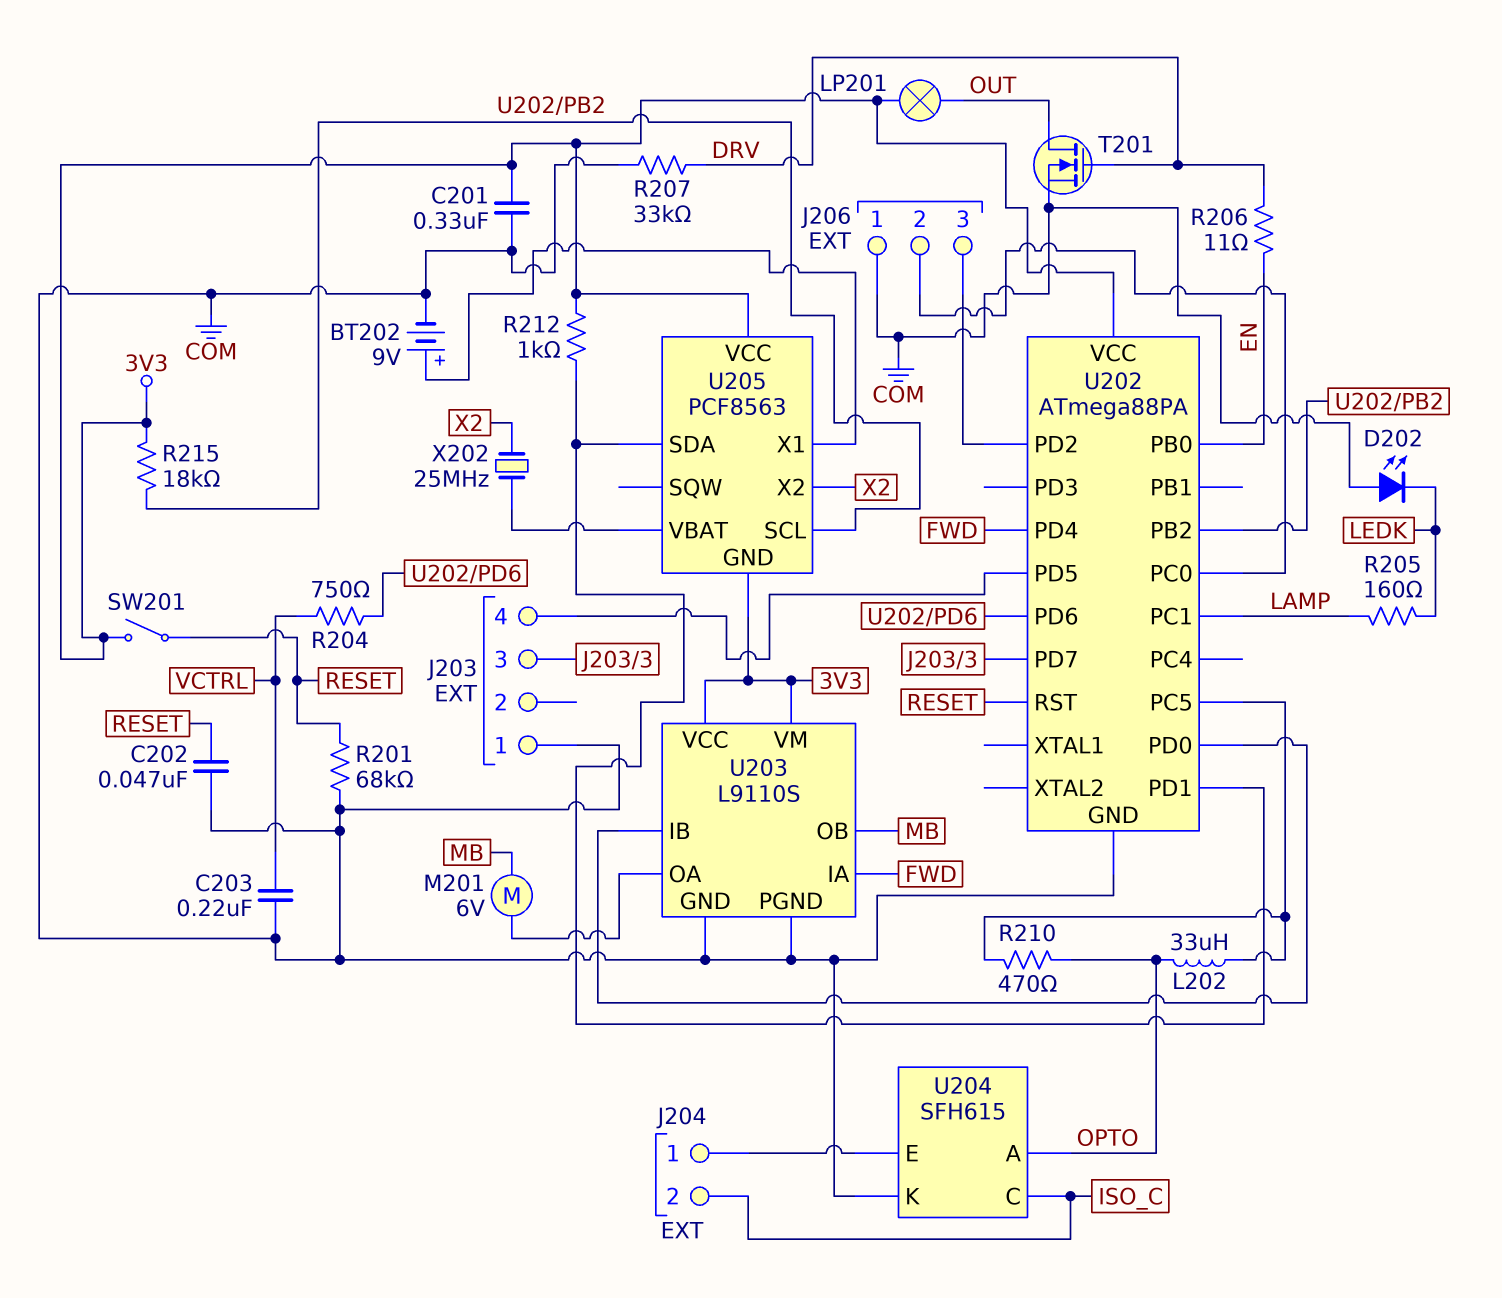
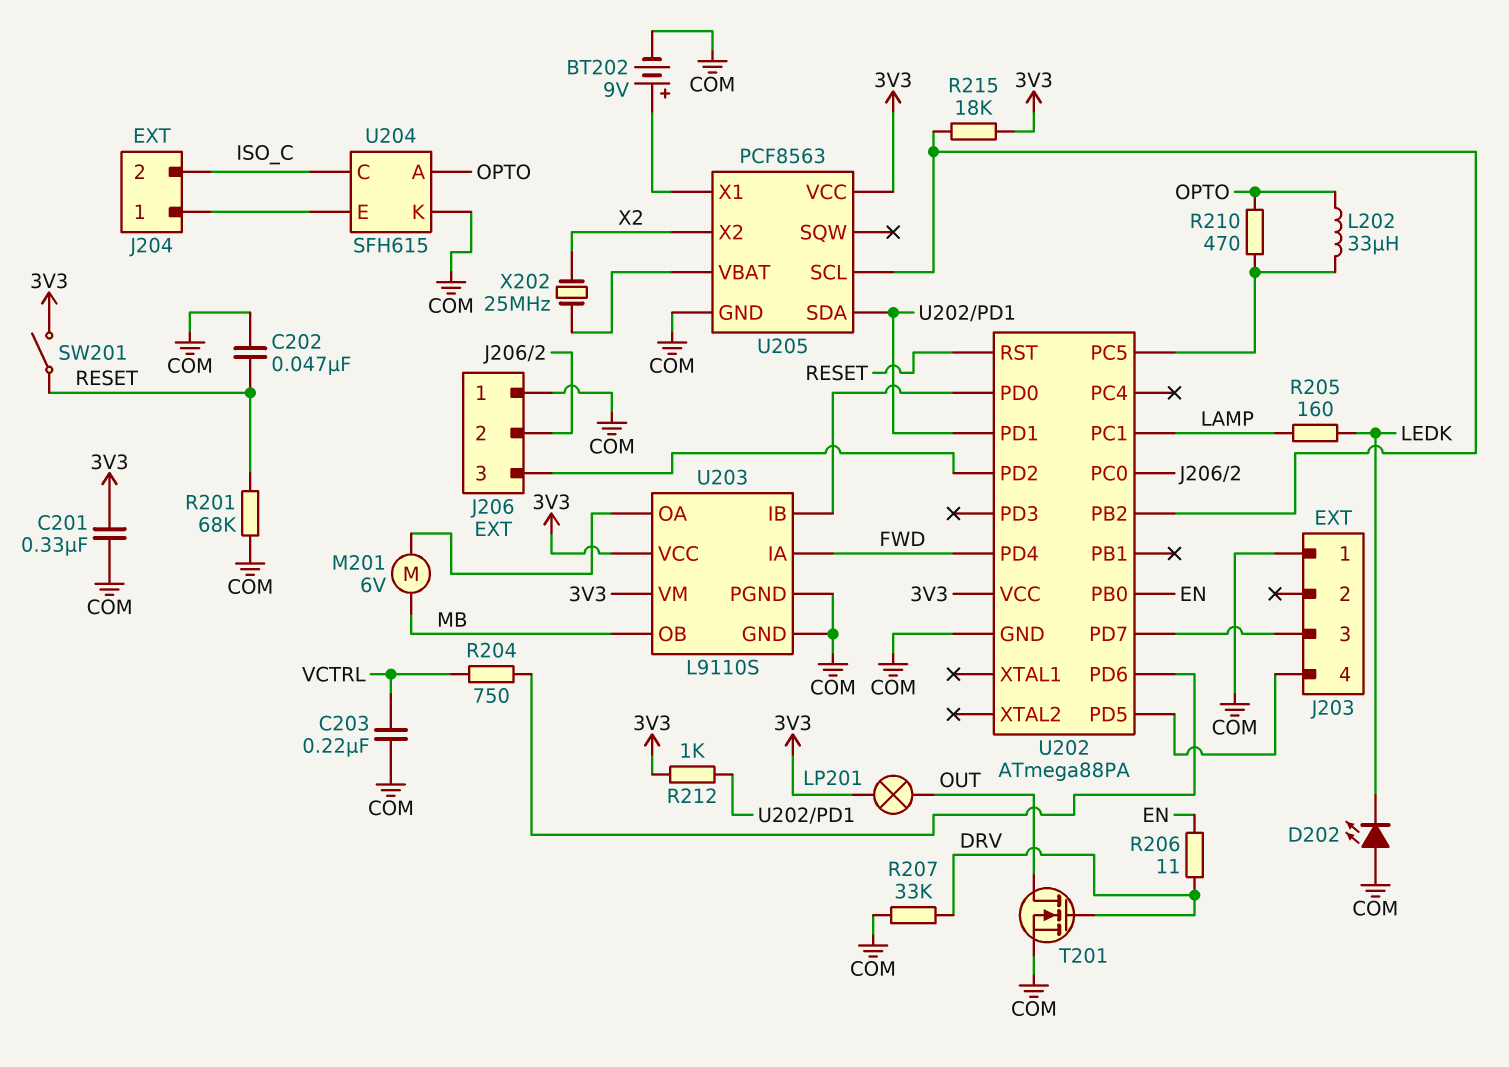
U205 pin GND: 3V3 -> COM

